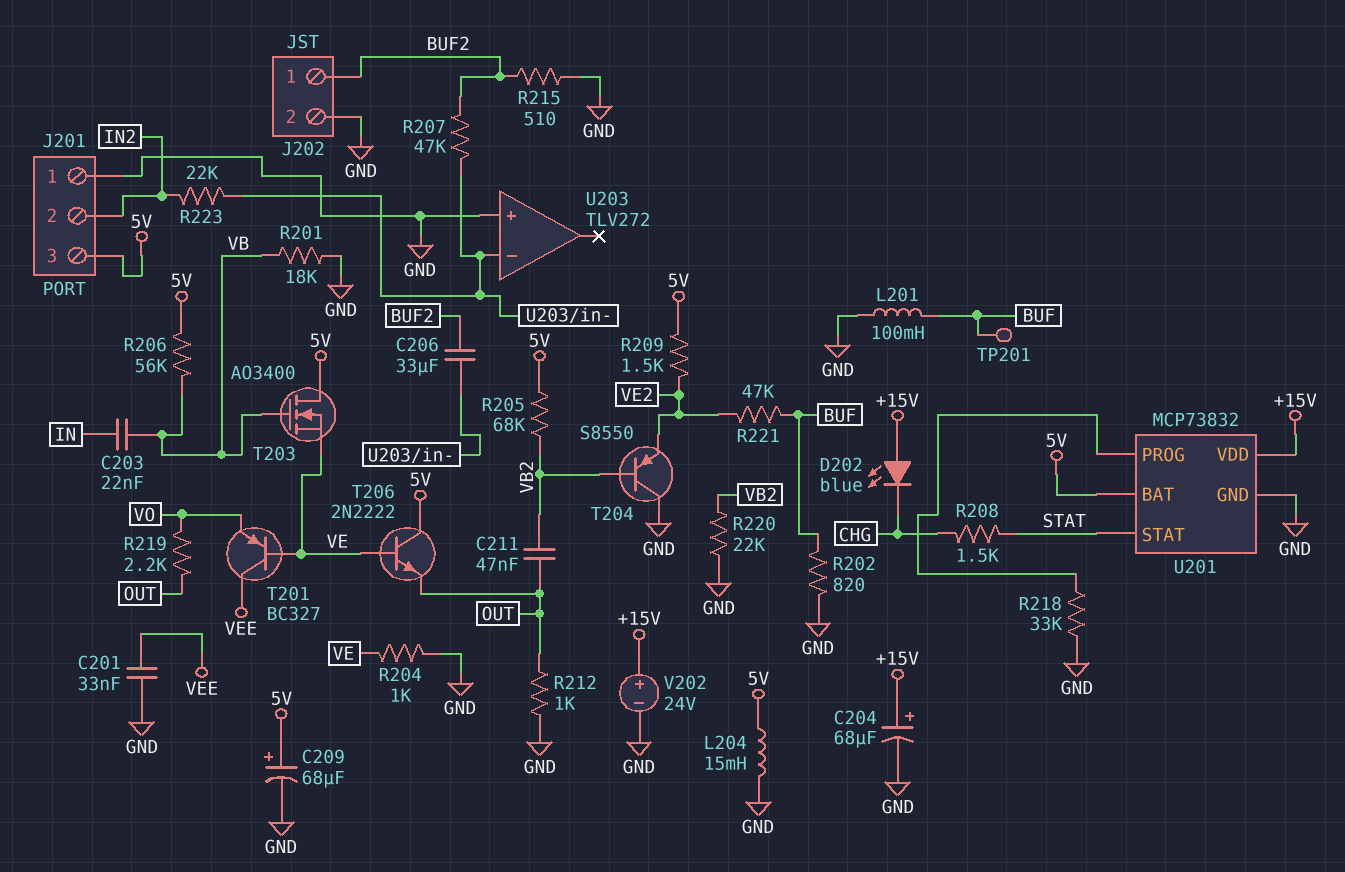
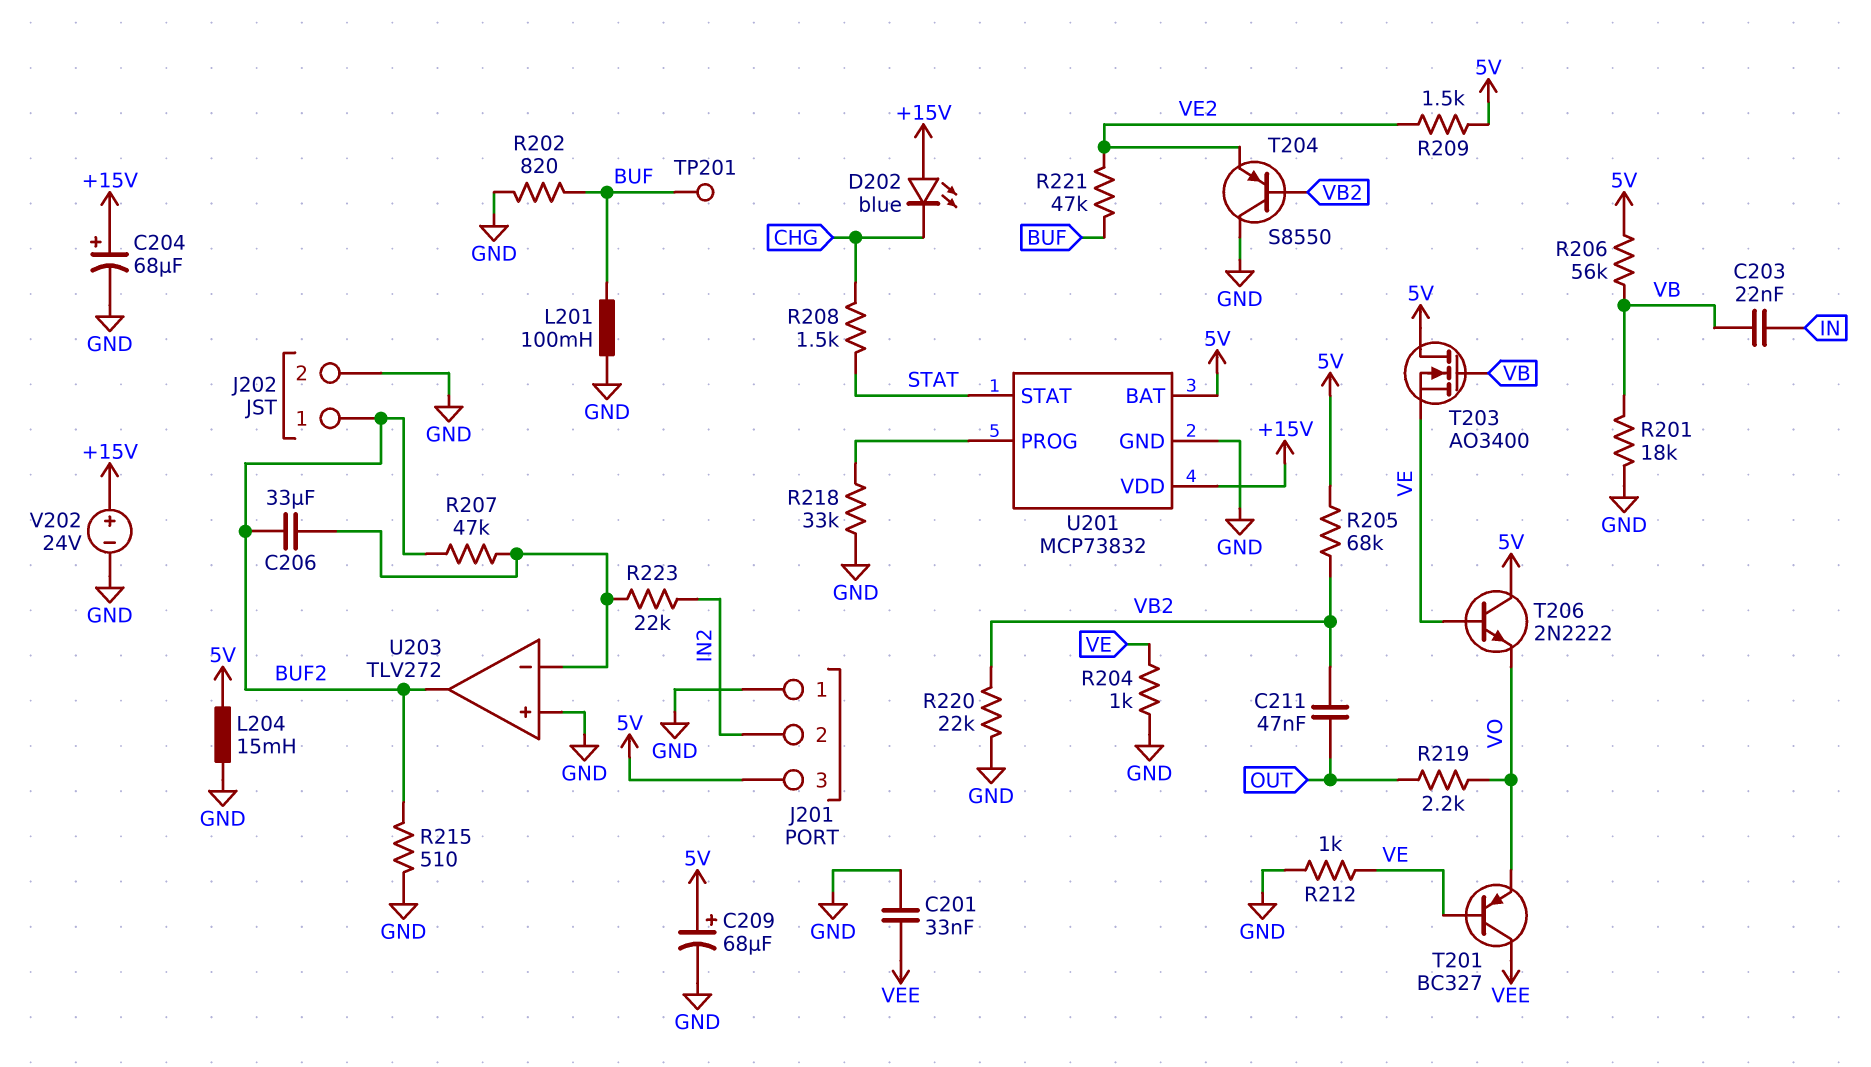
R212: 1k (GND, OUT) -> 1k (GND, VE)
T206: NPN 2N2222 (B VE, C 5V, E OUT) -> NPN 2N2222 (B VE, C 5V, E VO)
U203 pin out: none -> BUF2

